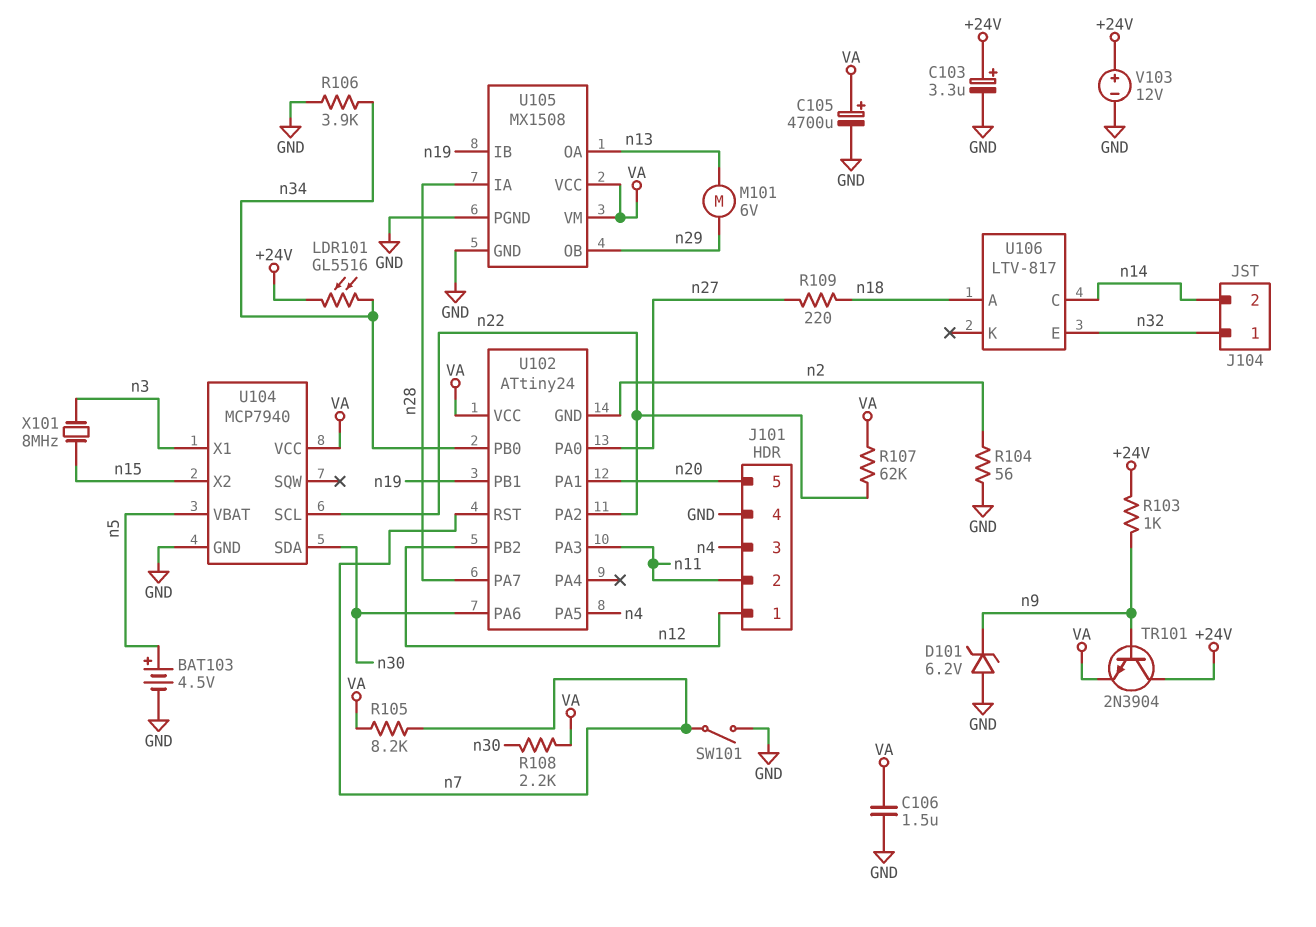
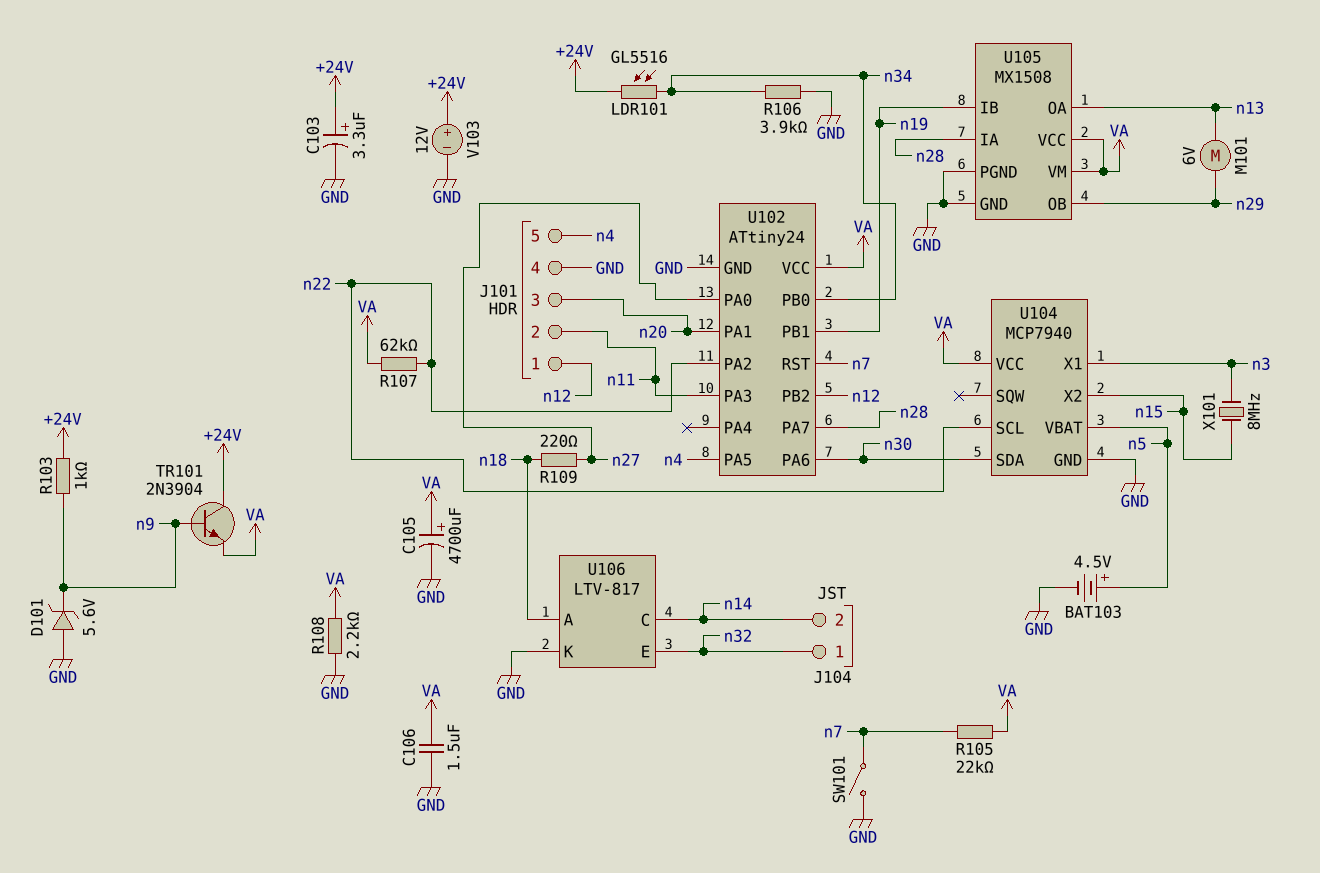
D101: zener 6.2V (A GND, K n9) -> zener 5.6V (A GND, K n9)
J101 pin 3: n4 -> n20
J101 pin 5: n20 -> n4
R104: 56 (GND, n2) -> none
R105: 8.2k (VA, n7) -> 22k (VA, n7)
R108: 2.2k (VA, n30) -> 2.2k (GND, VA)
U102 pin GND: n2 -> GND
U106 pin K: none -> GND

